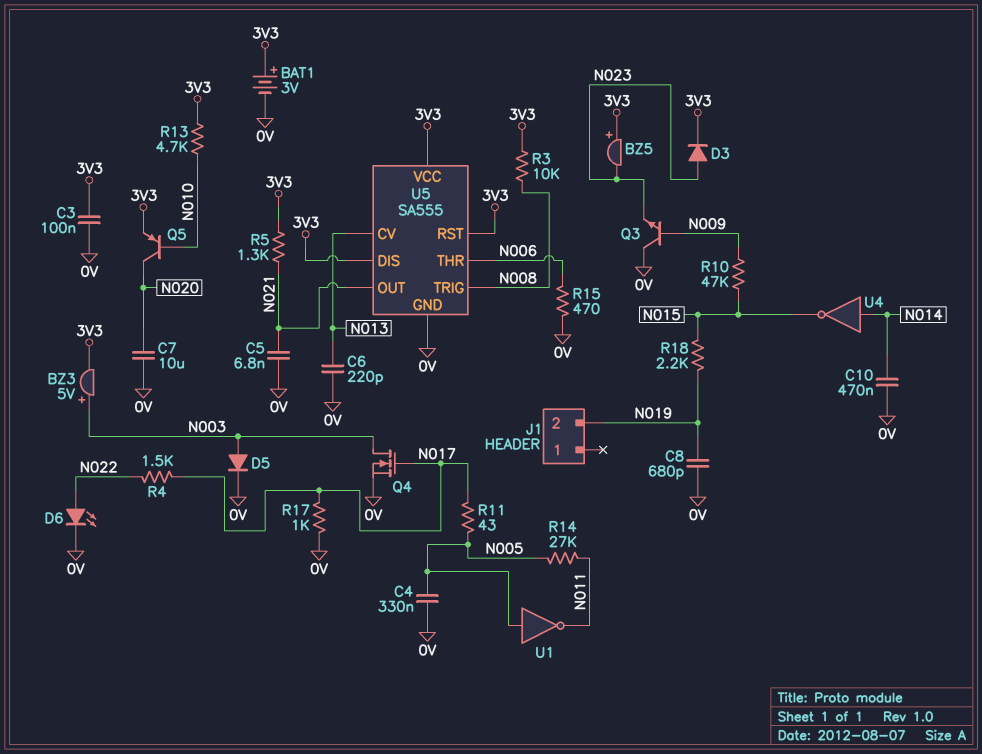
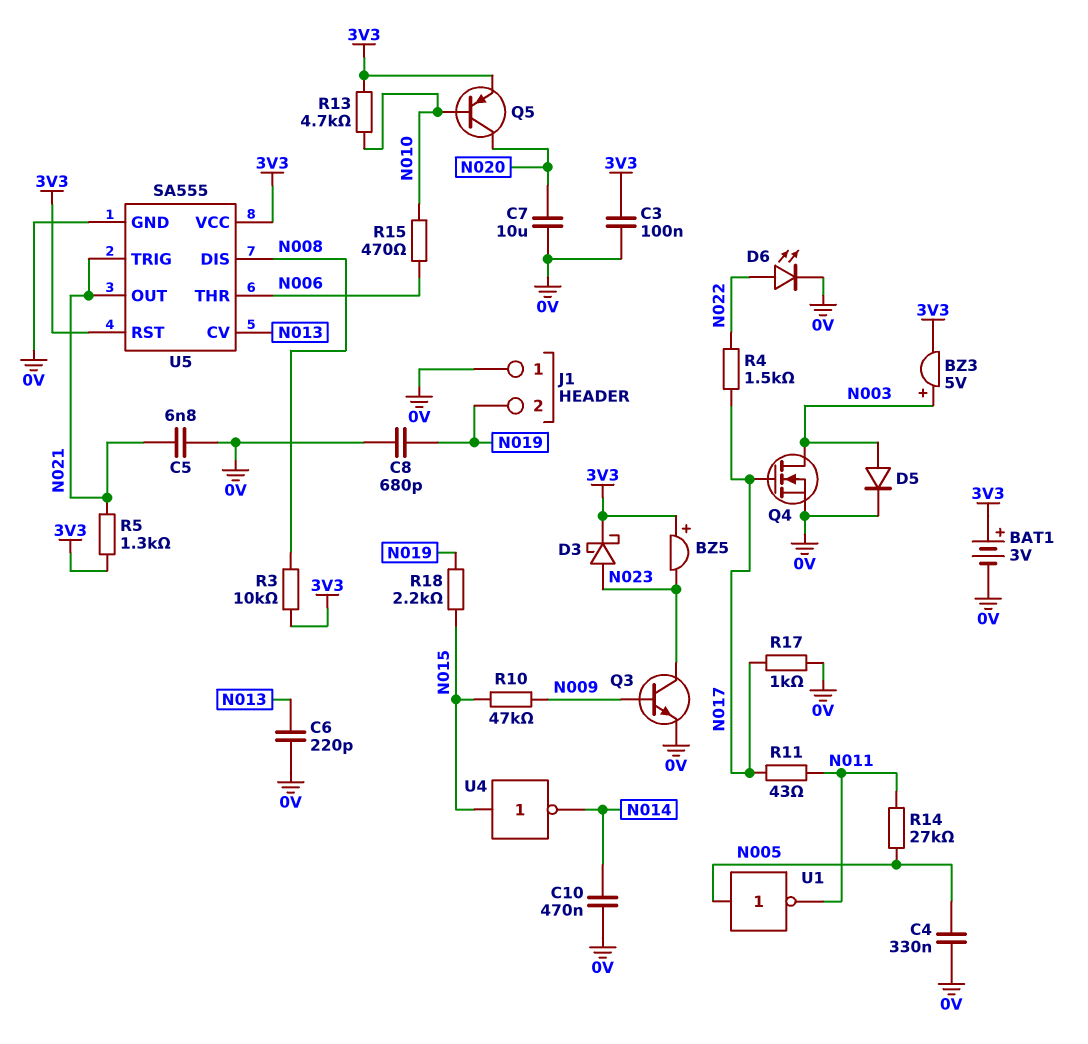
D3: diode (A N023, K 3V3) -> schottky (A N023, K 3V3)
J1 pin 1: none -> 0V
Q3: NPN (B N009, C 0V, E N023) -> NPN (B N009, C N023, E 0V)
R11: 43 (N005, N017) -> 43 (N011, N017)
R15: 470 (0V, N006) -> 470 (N006, N010)
U4: NOT (in N014, out N015) -> NOT (in N015, out N014)
U5 pin DIS: 3V3 -> N008
U5 pin TRIG: N008 -> N021

